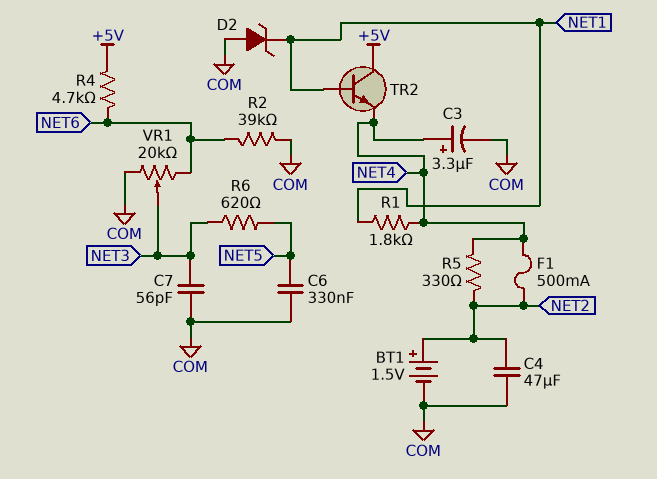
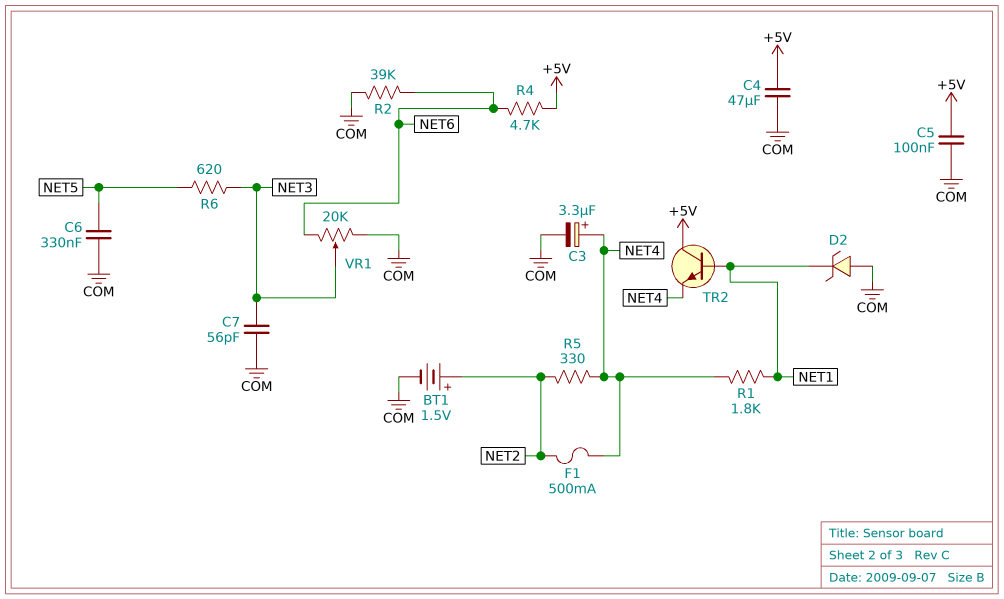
C4: 47uF (COM, NET2) -> 47uF (+5V, COM)
C5: none -> 100nF (+5V, COM)

